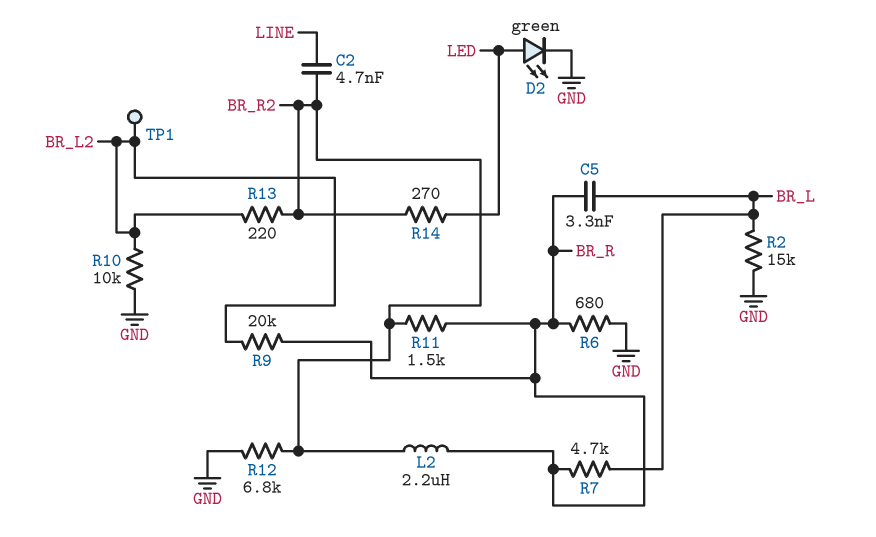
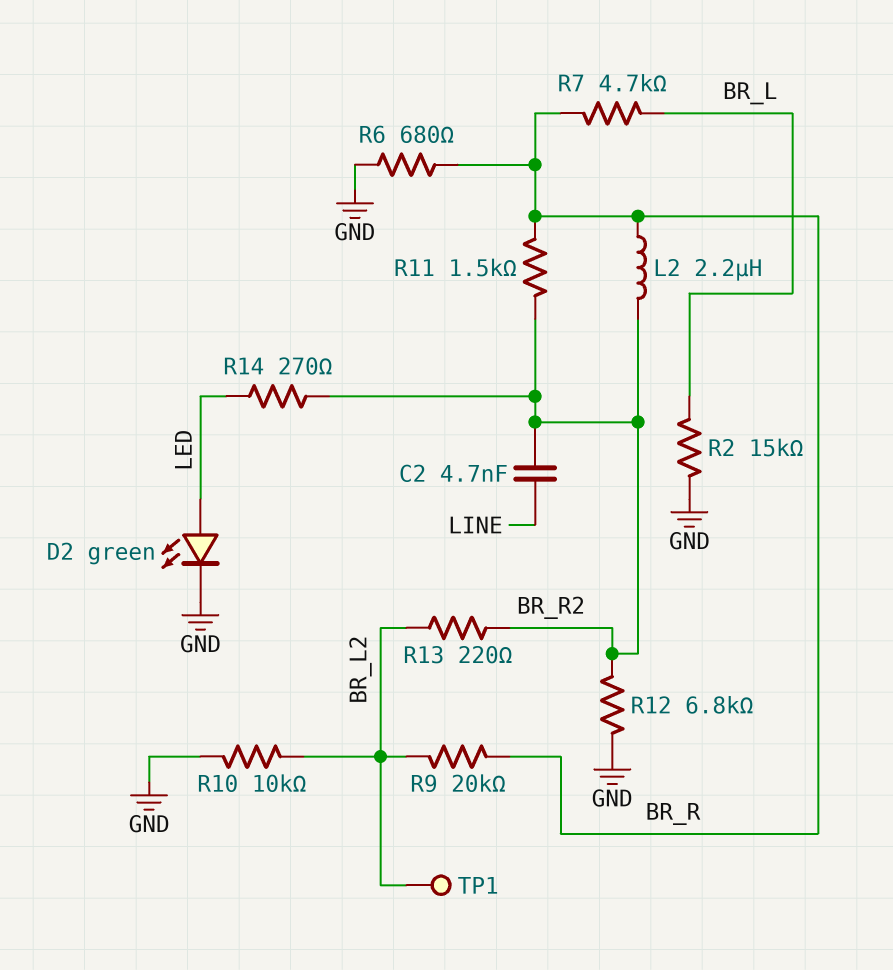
C5: 3.3nF (BR_L, BR_R) -> none

